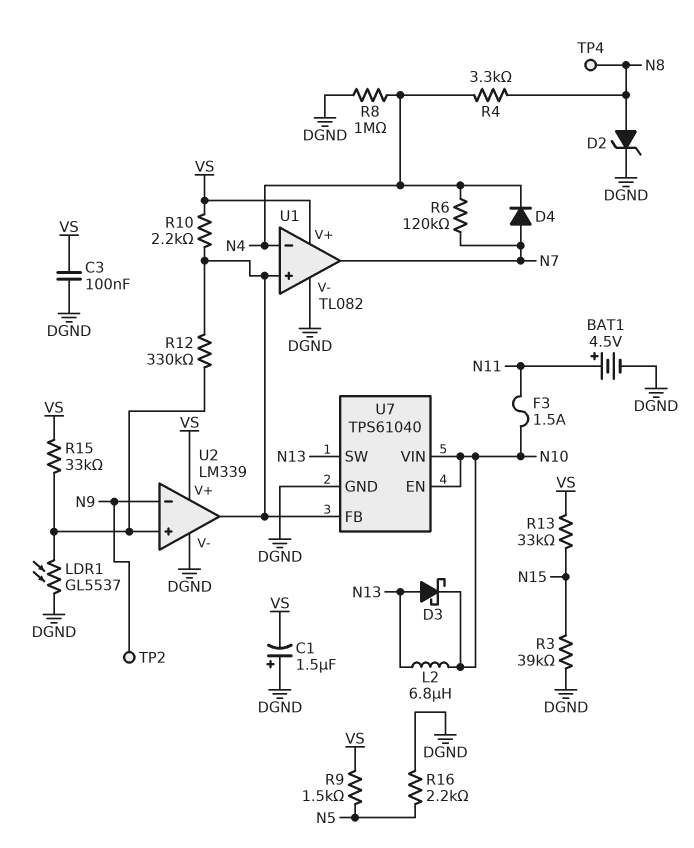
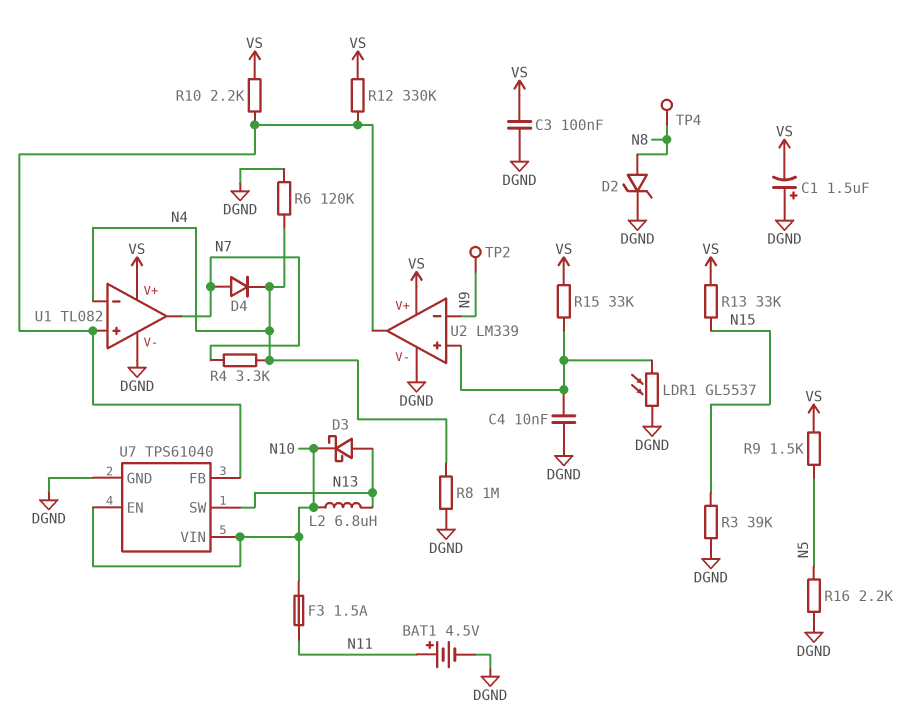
C4: none -> 10nF (DGND, U2/in+)
R4: 3.3k (N4, N8) -> 3.3k (N4, N7)
R6: 120k (N4, N7) -> 120k (DGND, N4)
R12: 330k (U1/in+, U2/in+) -> 330k (U1/in+, VS)

